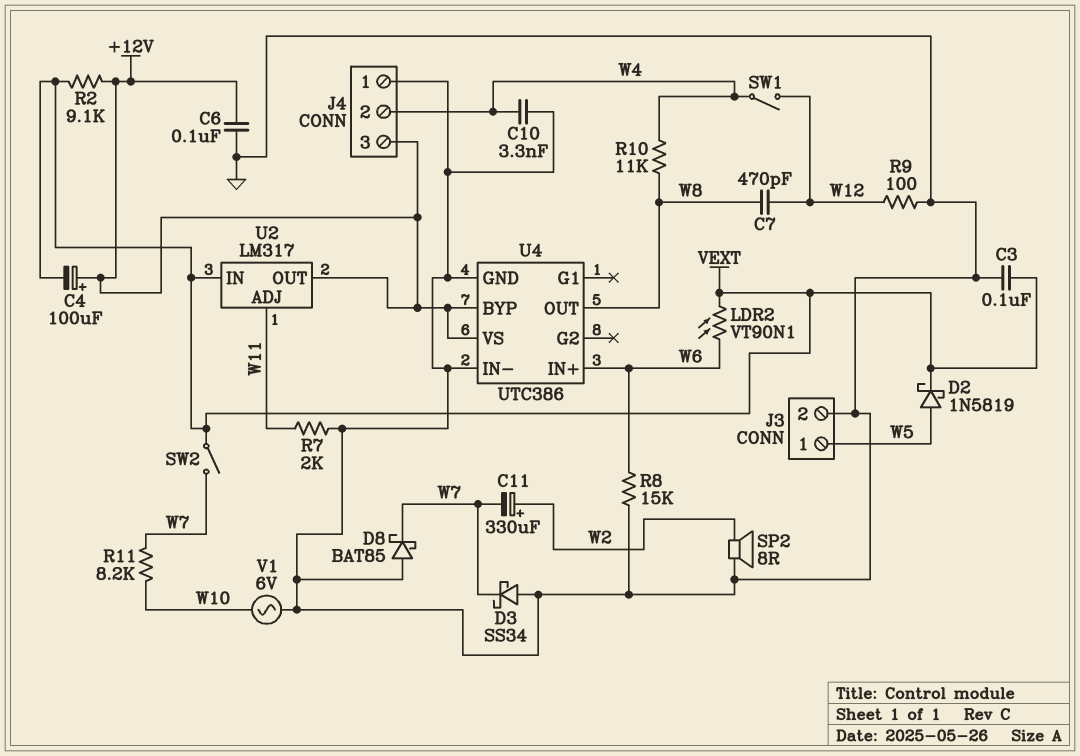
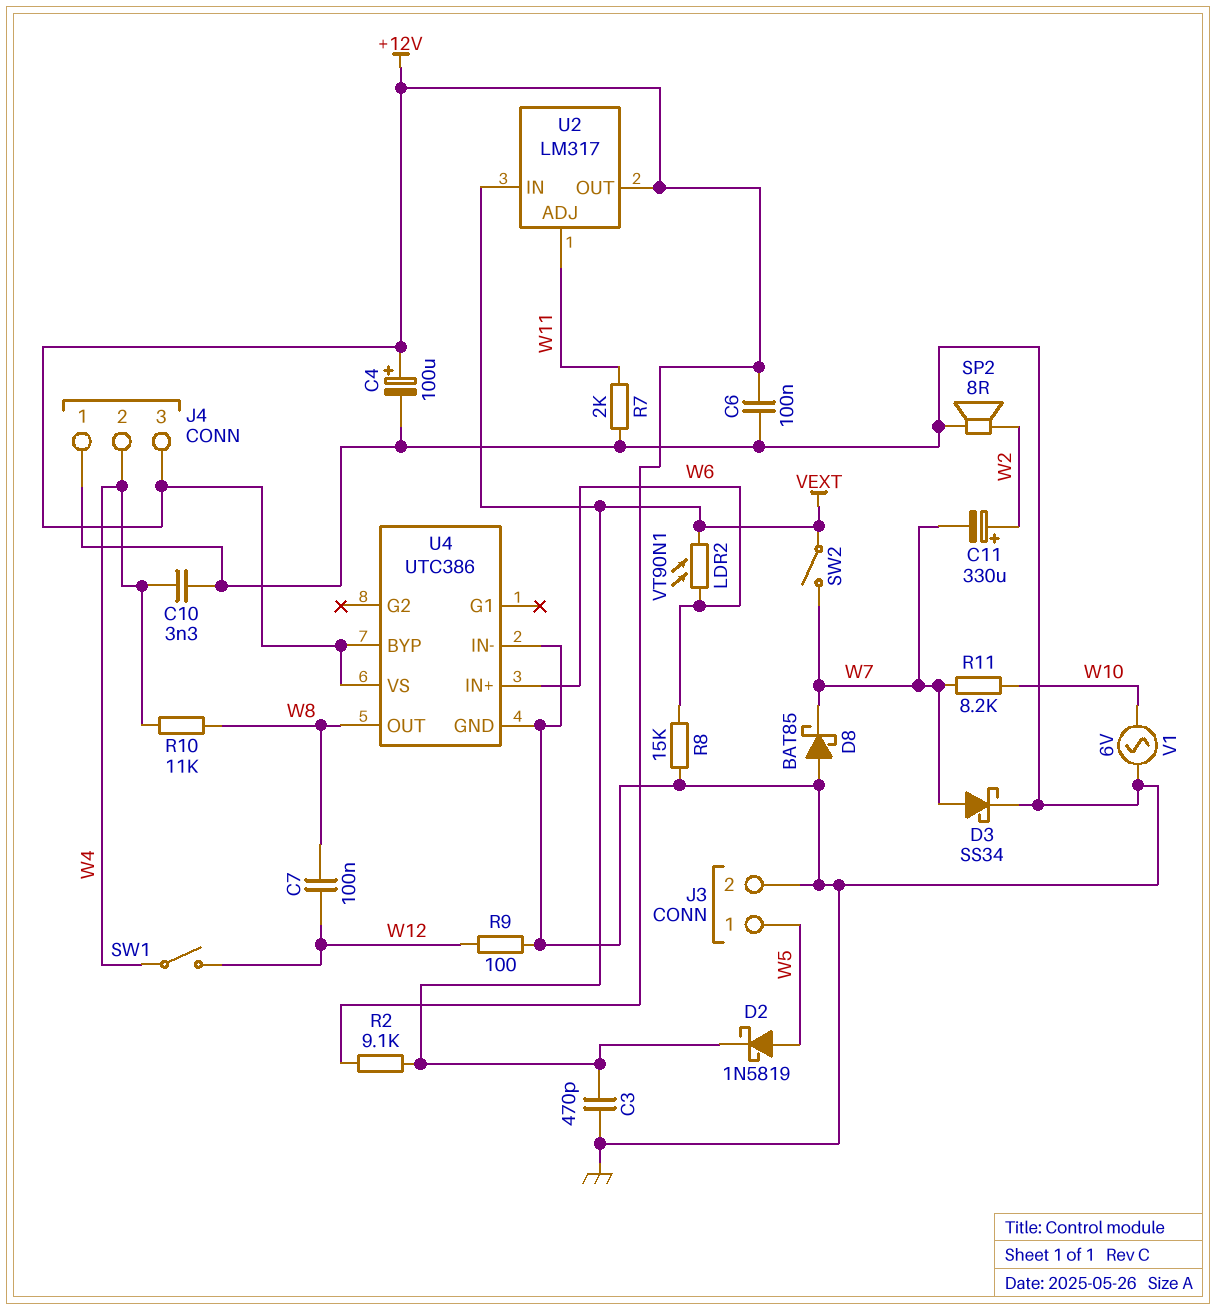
C3: 100nF (GND, VEXT) -> 470pF (GND, VEXT)
C4: 100uF (plus +12V, minus VEXT) -> 100uF (plus +12V, minus GND)
C7: 470pF (W8, W12) -> 100nF (W8, W12)
D3: schottky SS34 (A GND, K W7) -> schottky SS34 (A W7, K GND)

